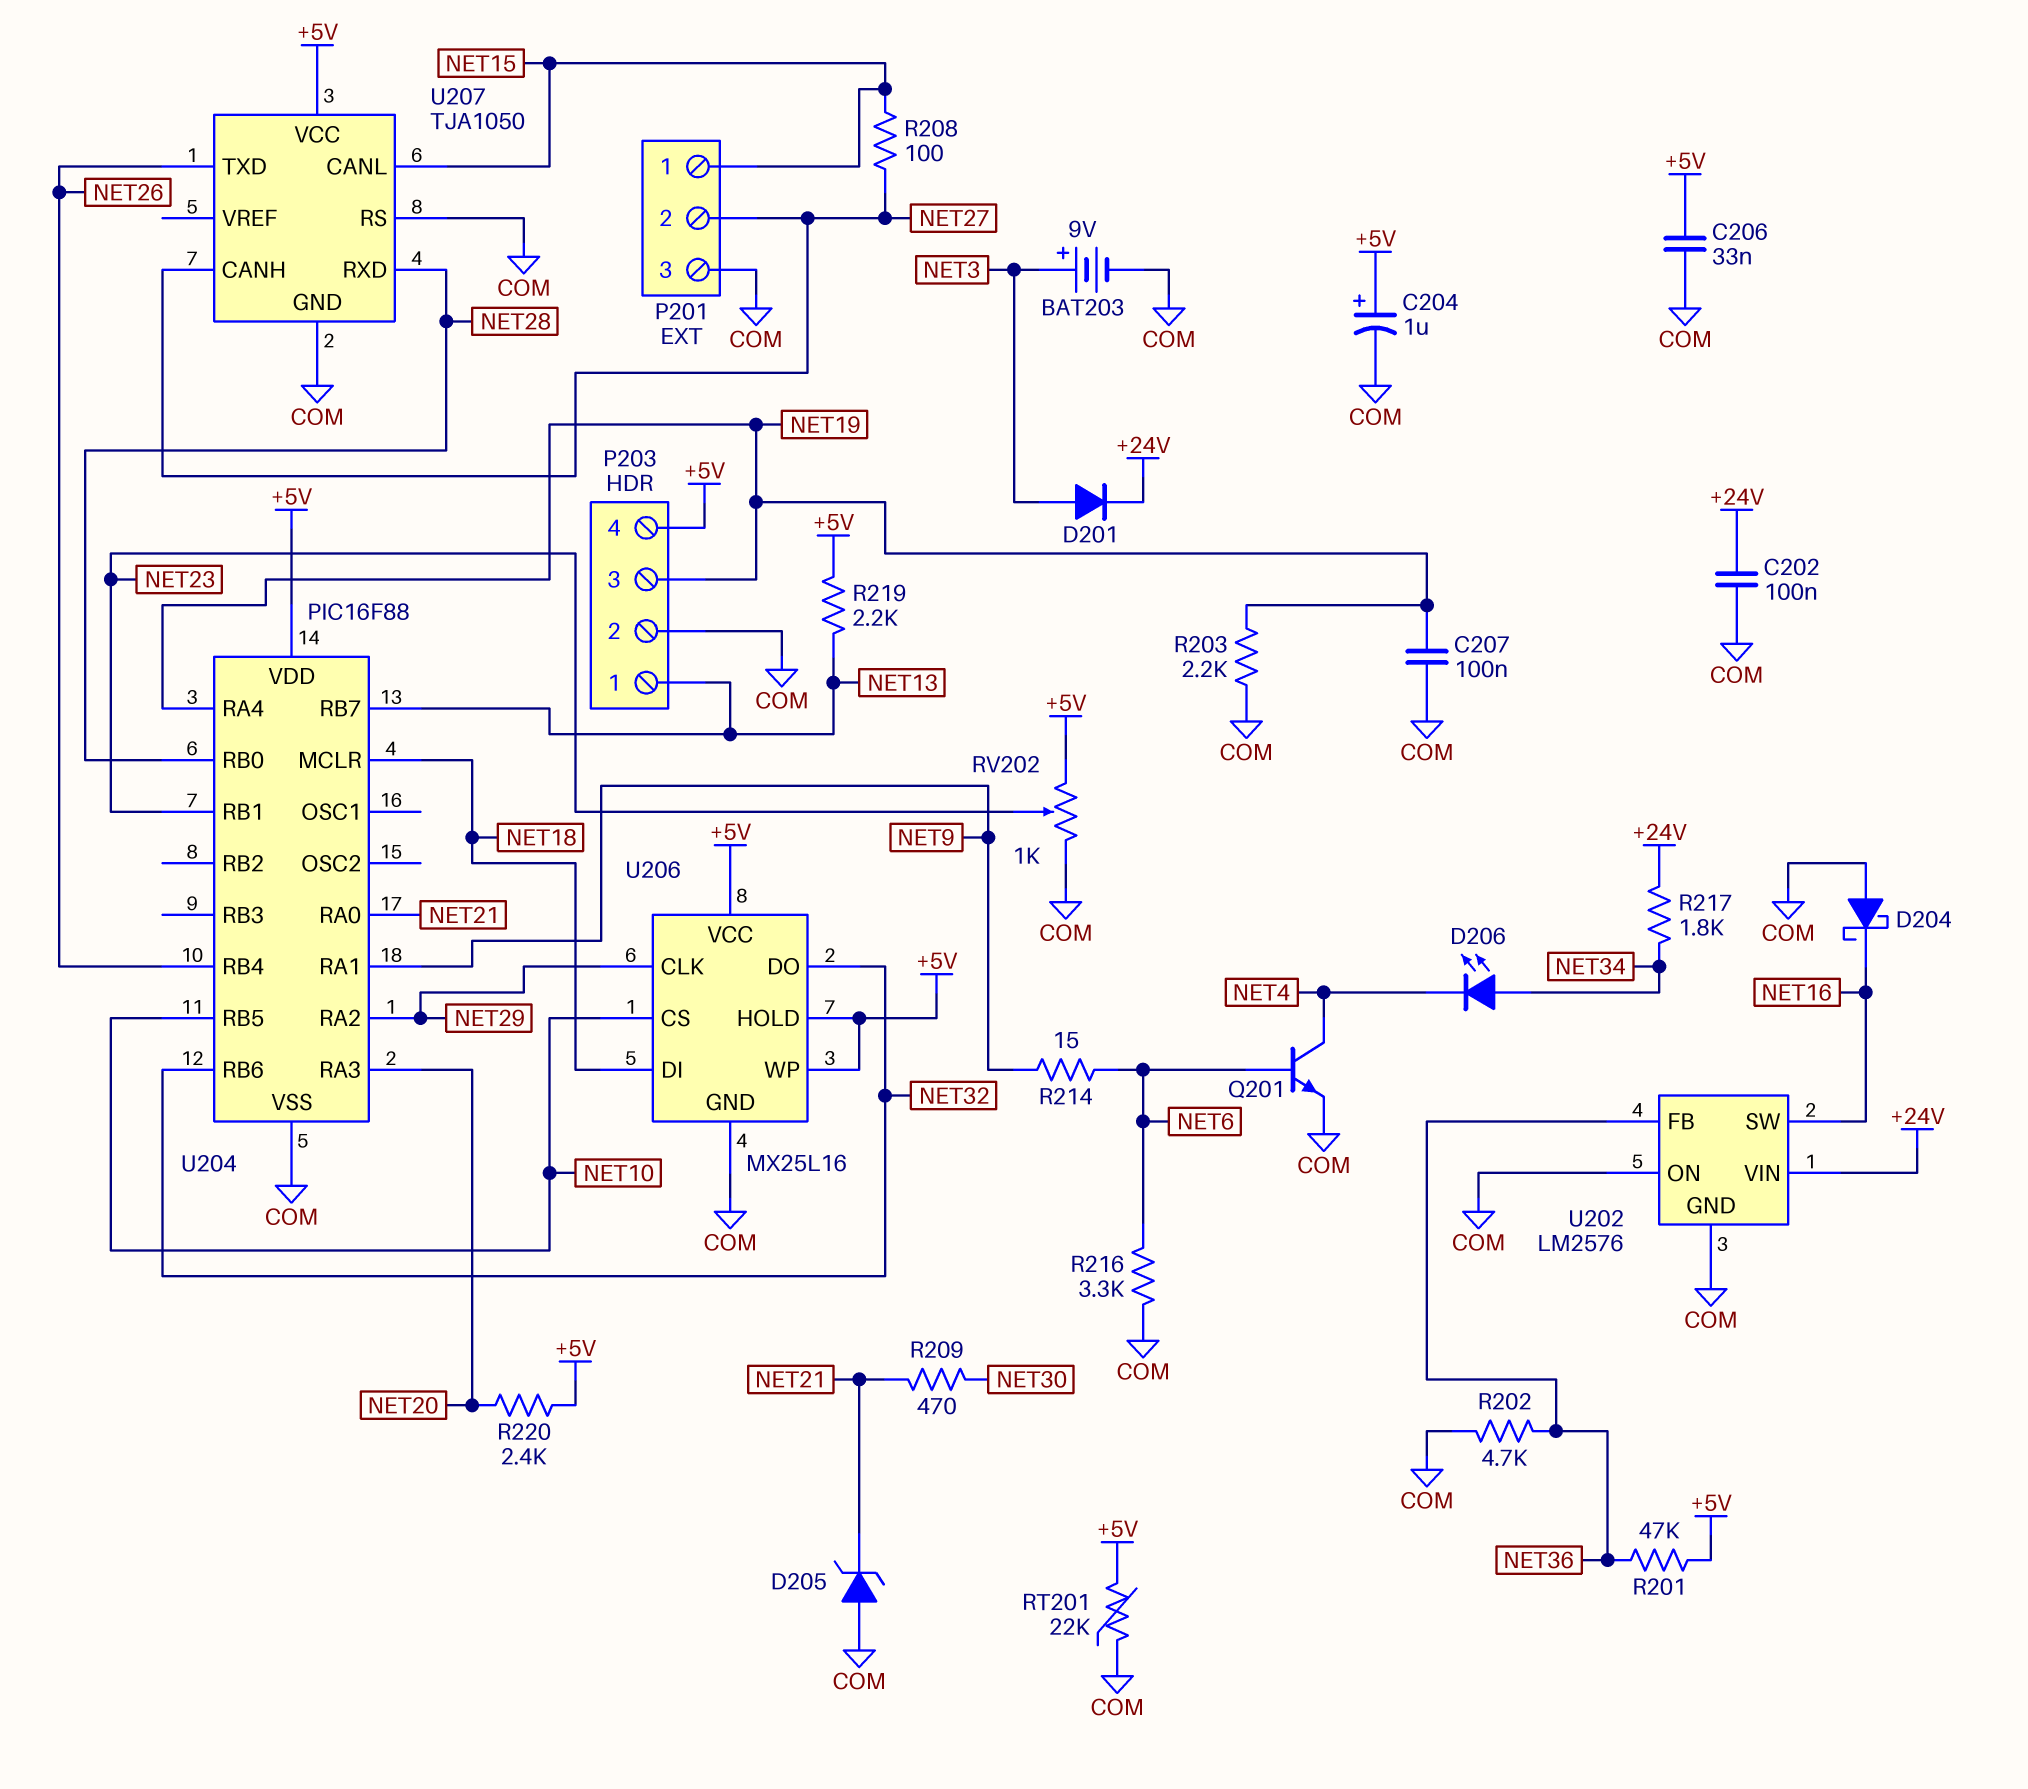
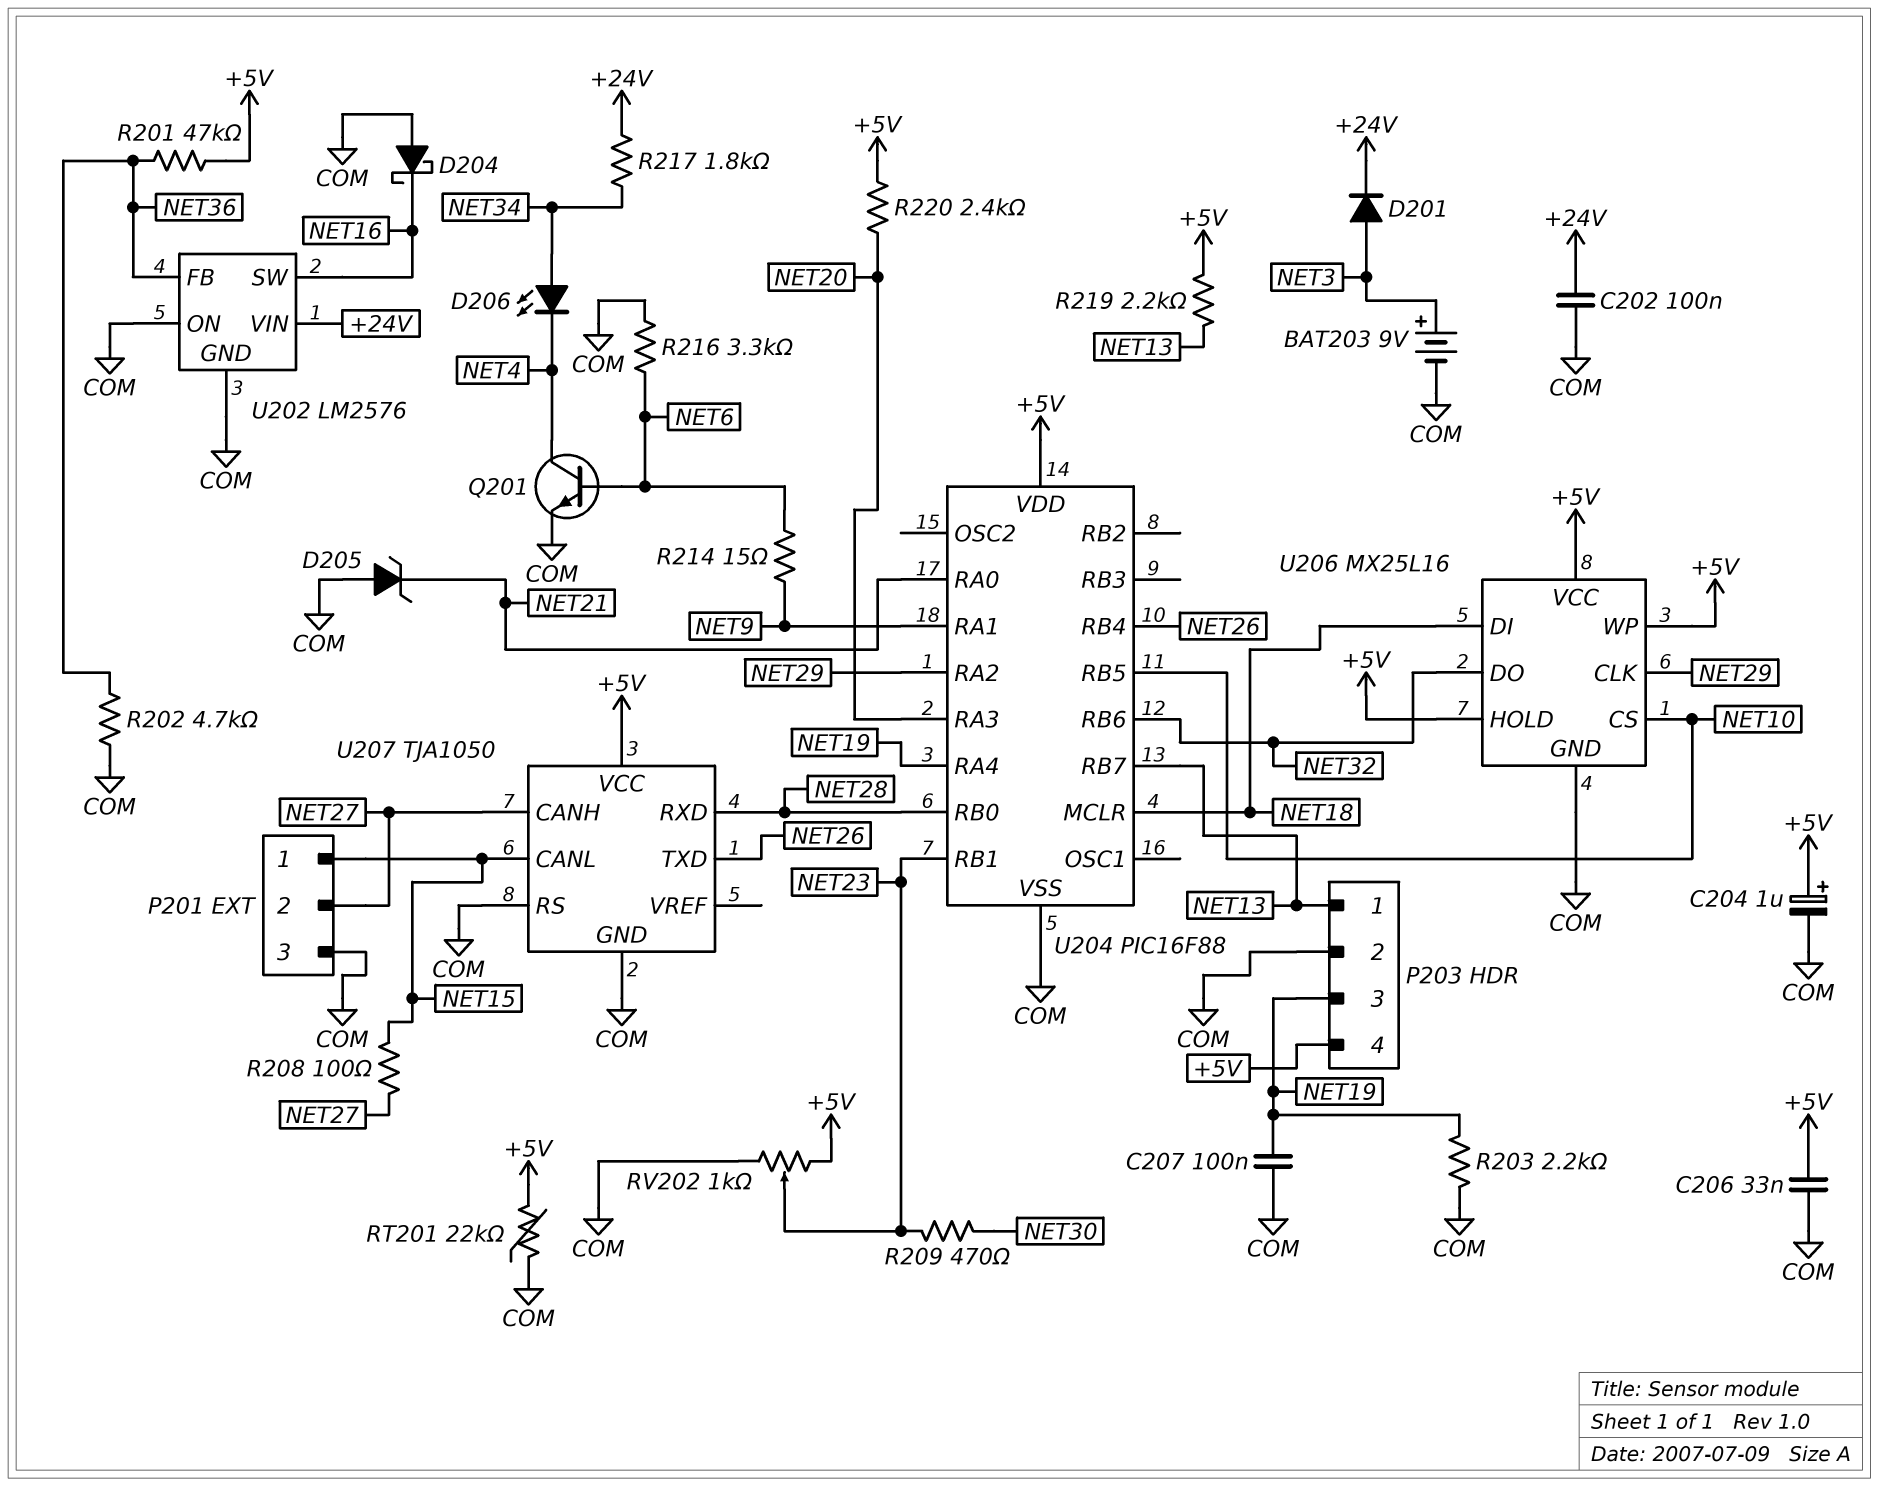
R209: 470 (NET21, NET30) -> 470 (NET23, NET30)

